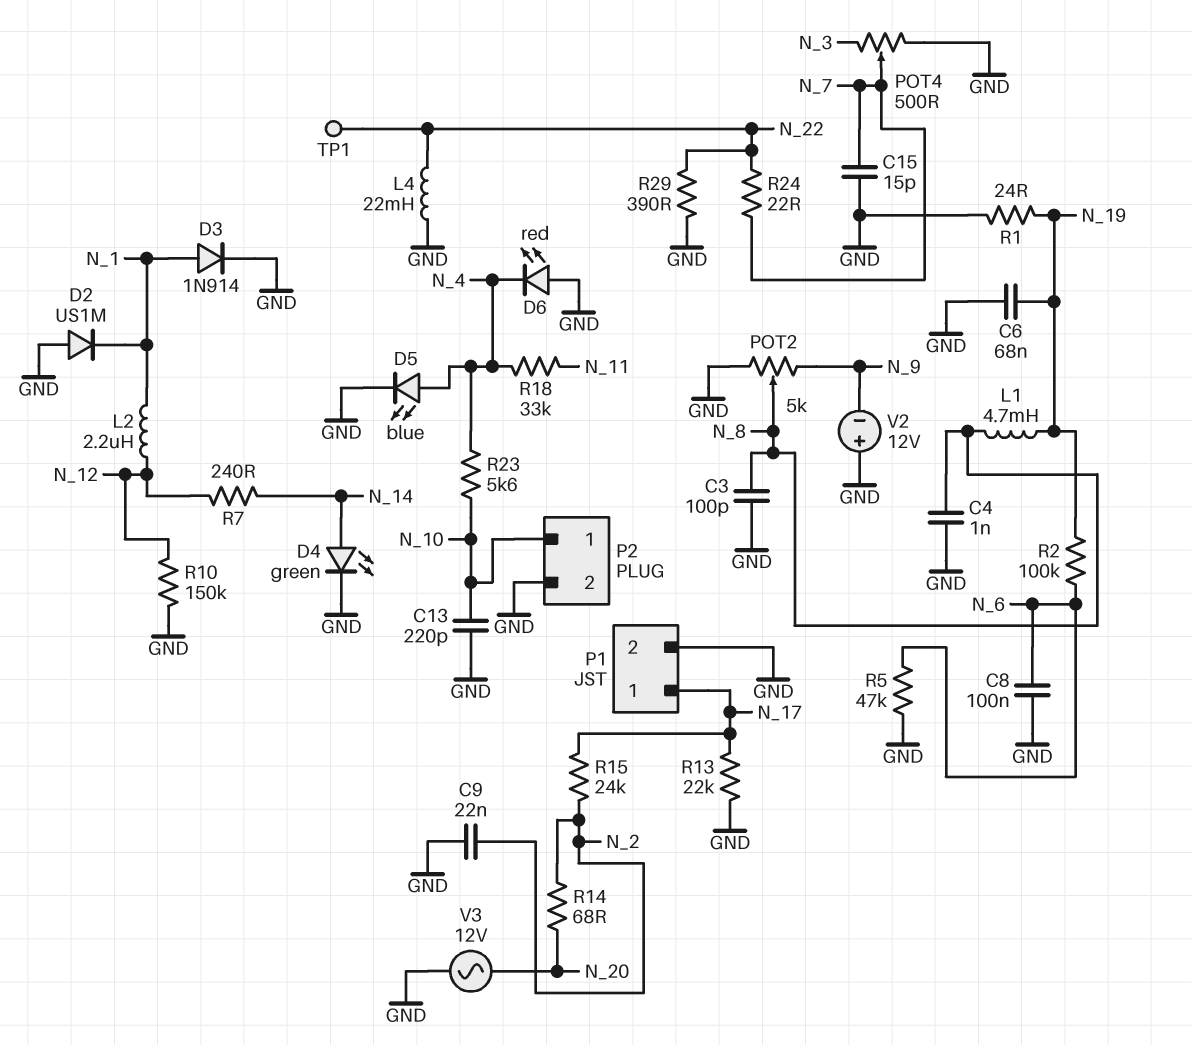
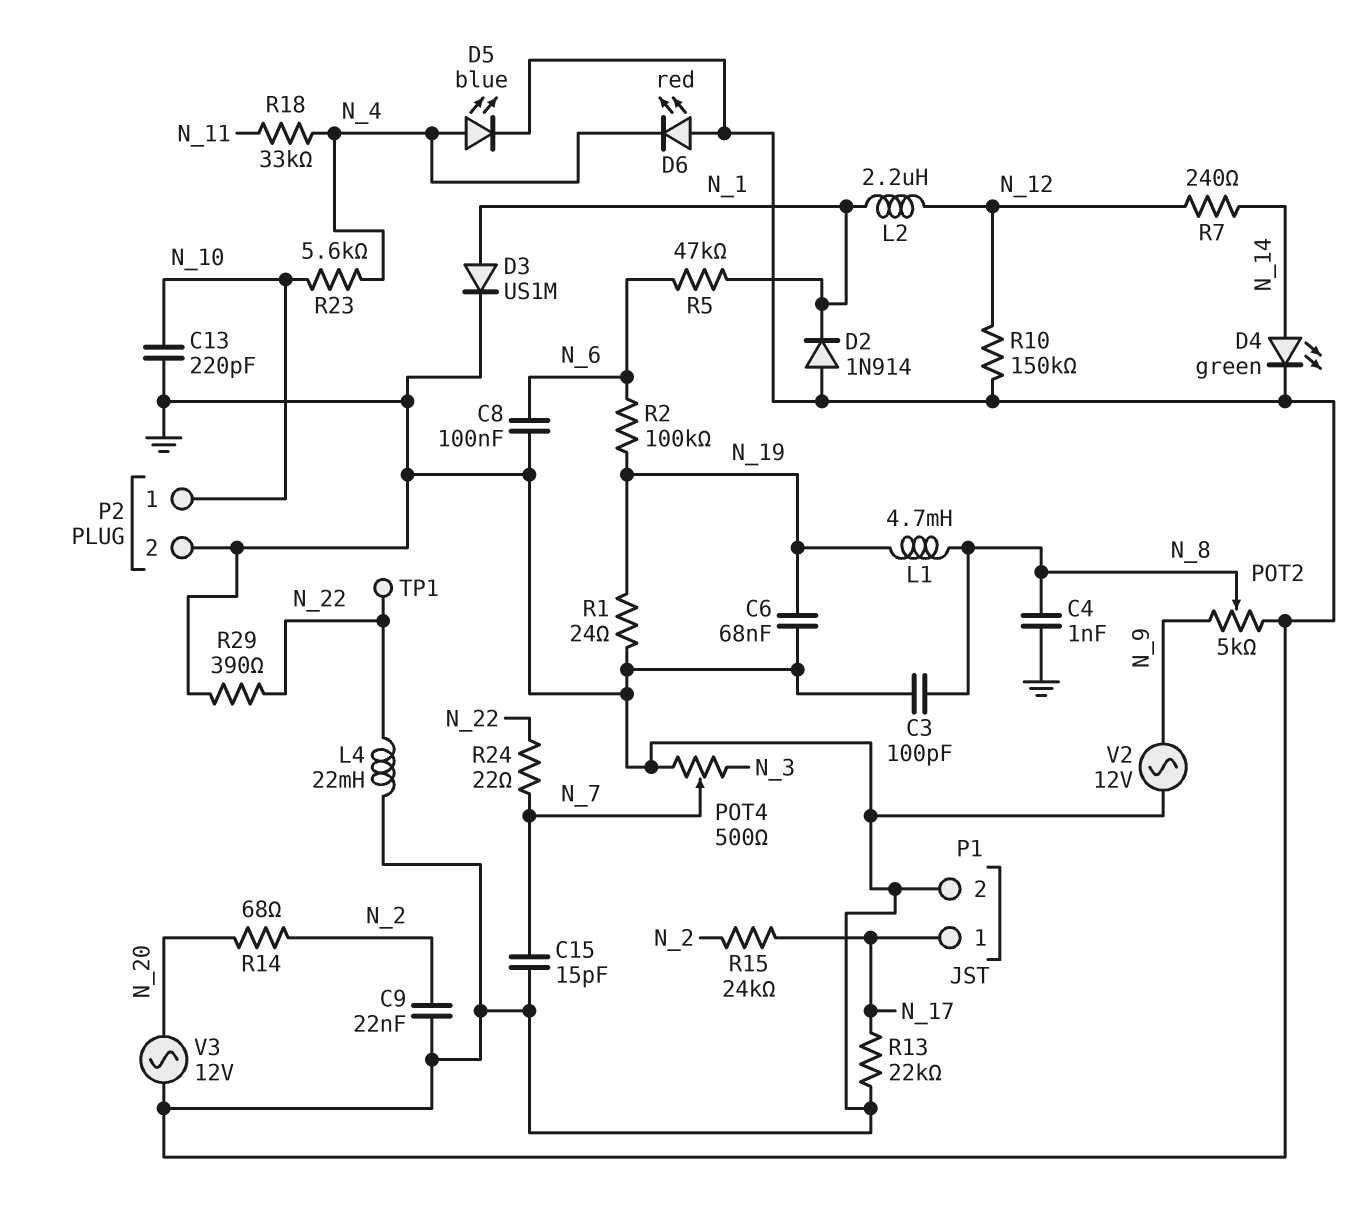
D2: diode US1M (A GND, K N_1) -> diode 1N914 (A GND, K N_1)
D3: diode 1N914 (A N_1, K GND) -> diode US1M (A N_1, K GND)
R5: 47k (GND, N_6) -> 47k (N_1, N_6)
V2: 12V (plus GND, minus N_9) -> AC 12V (GND, N_9)

